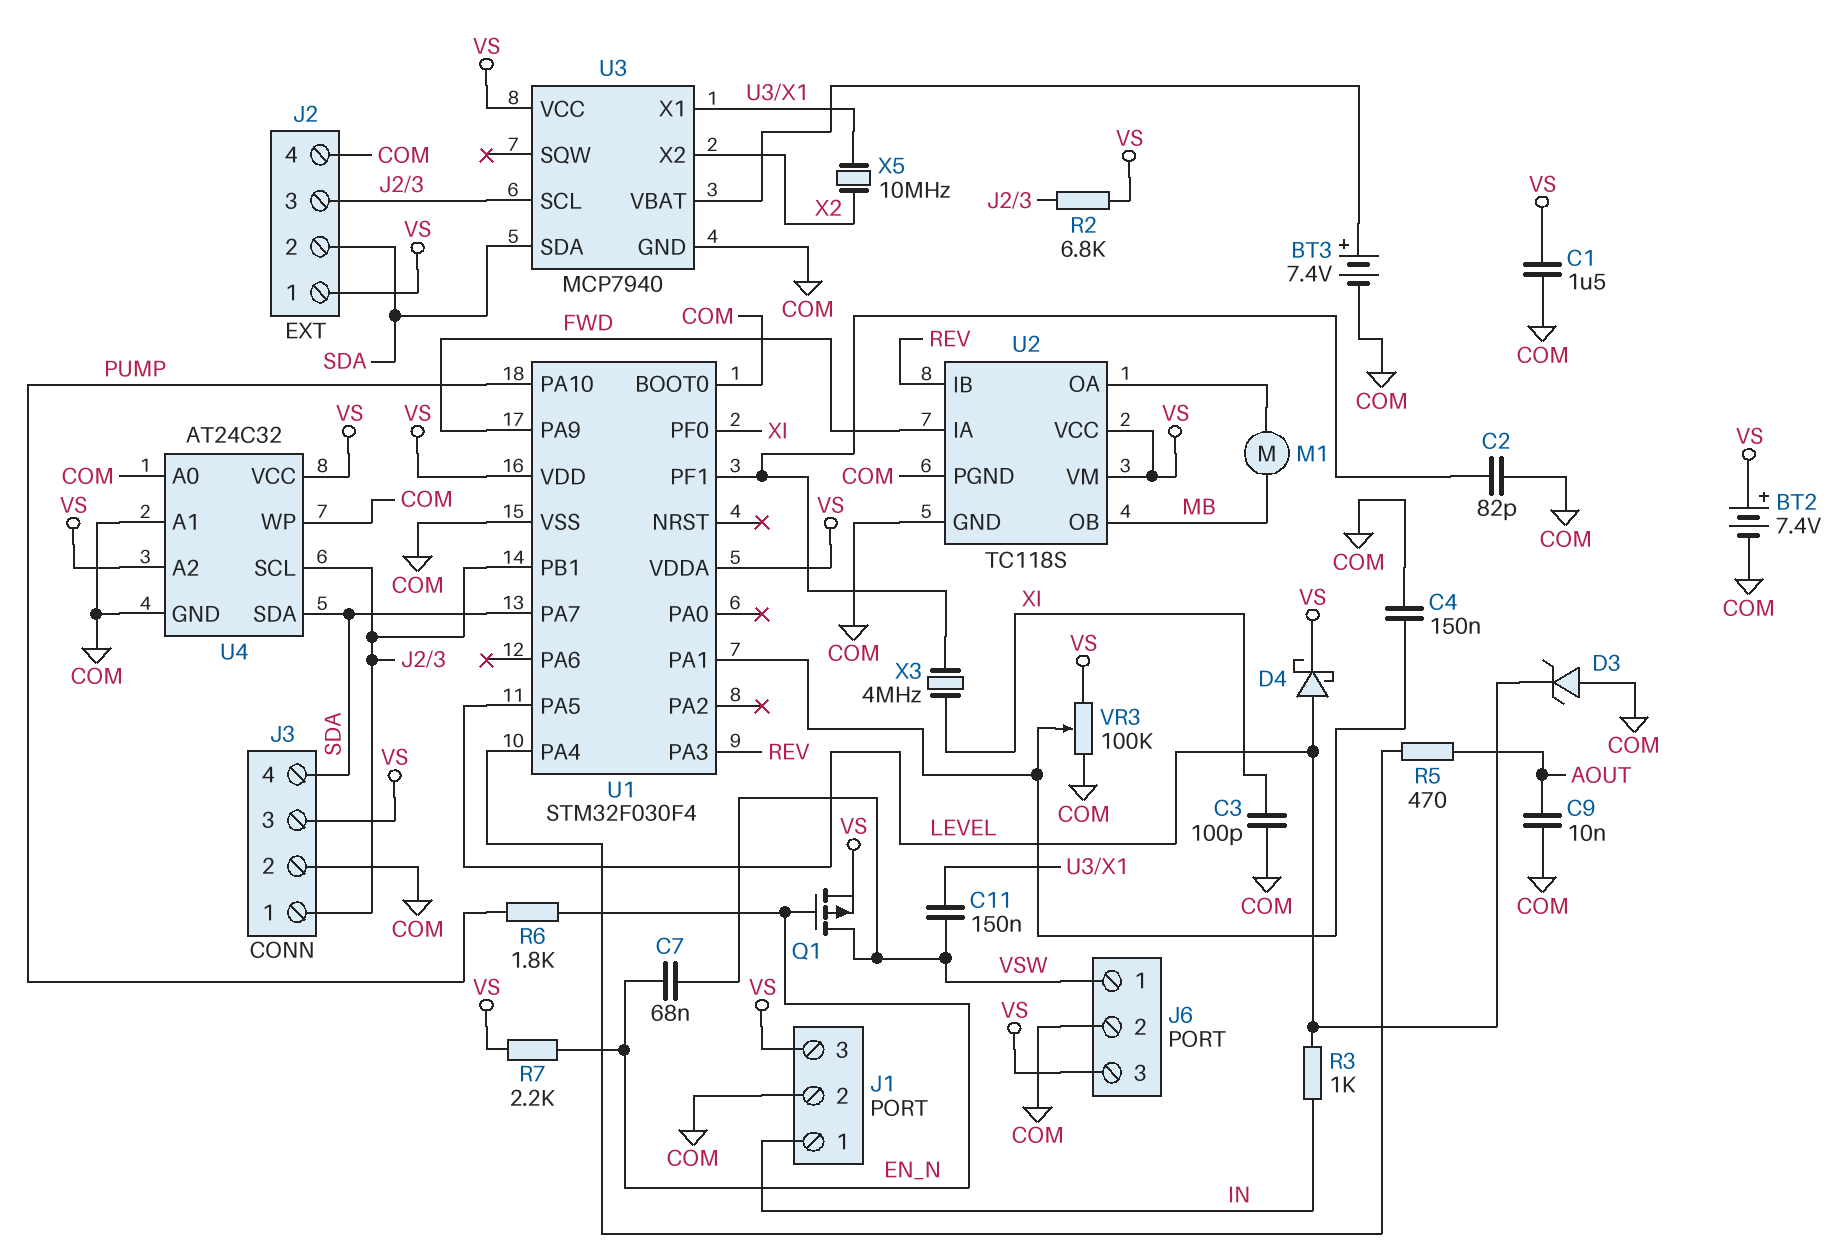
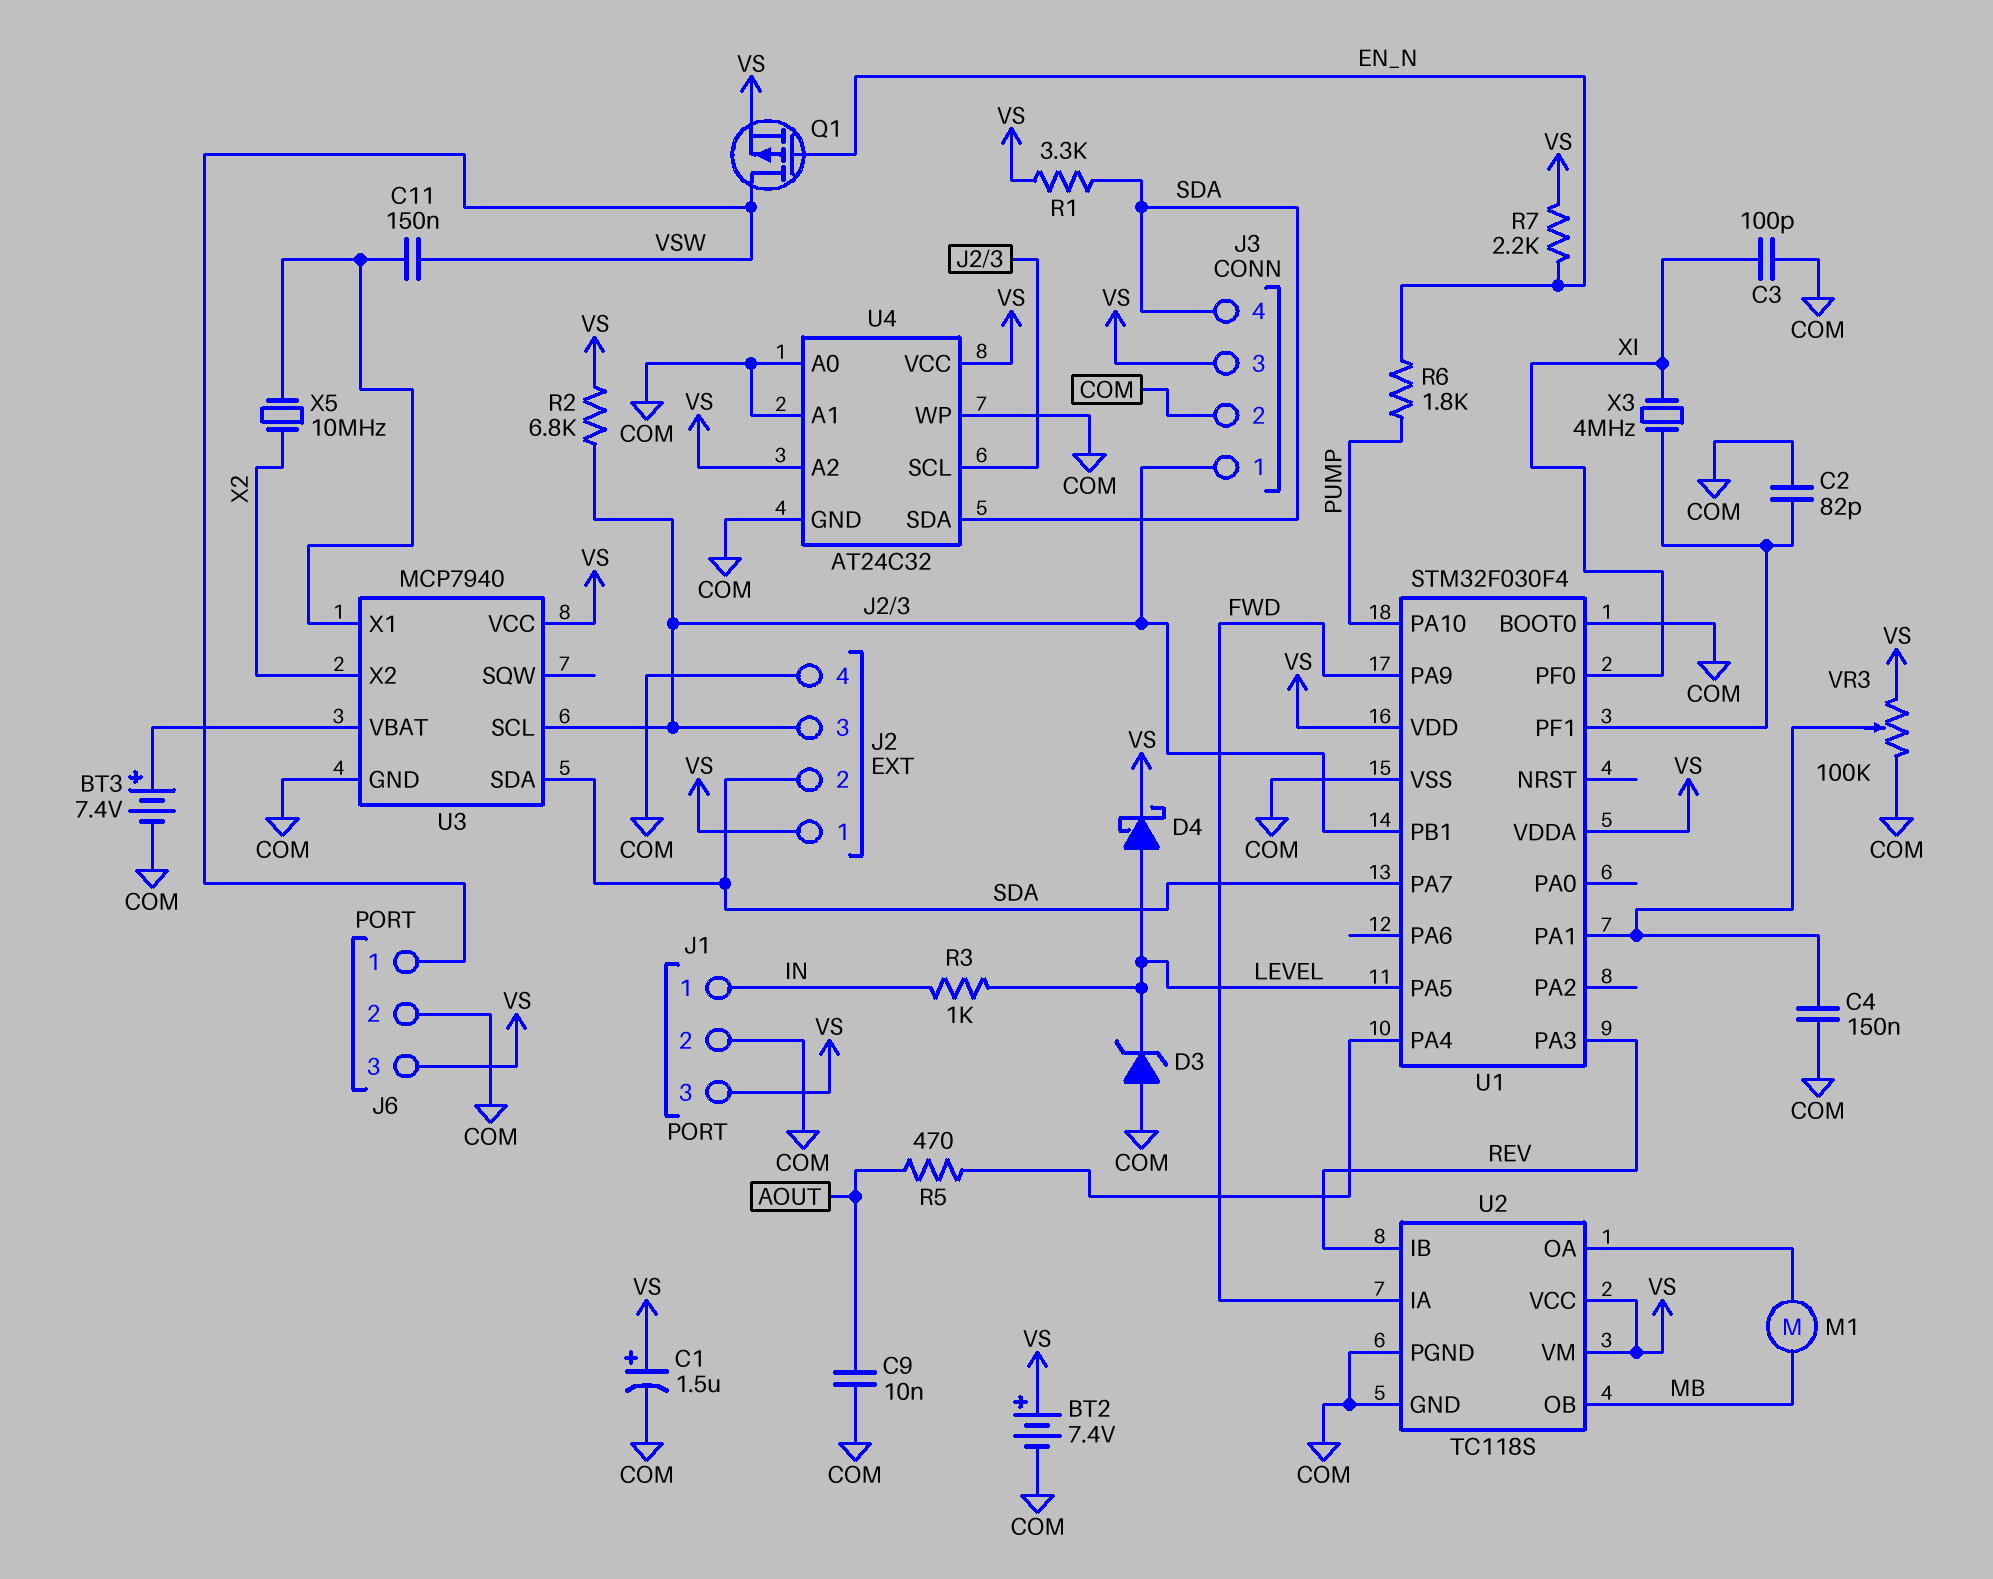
C1: 1.5uF (COM, VS) -> 1.5uF (plus VS, minus COM)
C7: 68nF (EN_N, VSW) -> none
R1: none -> 3.3k (SDA, VS)

